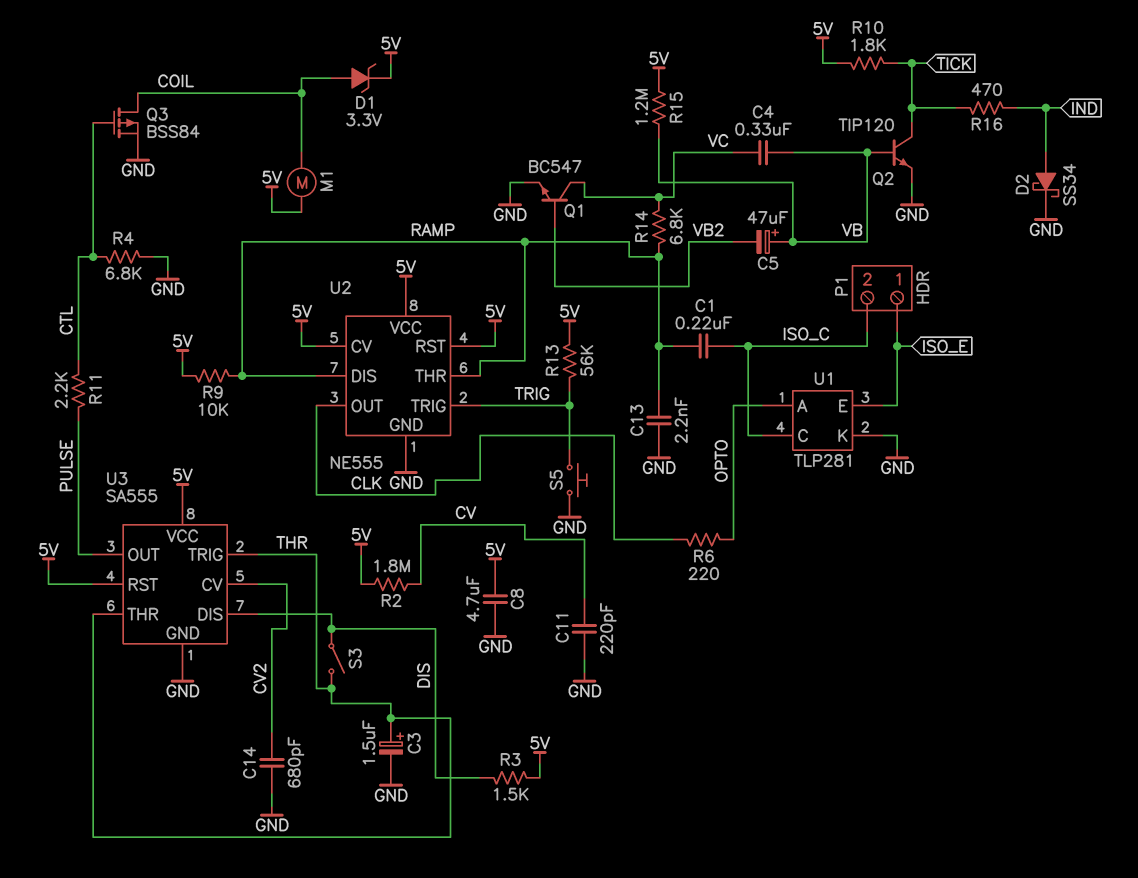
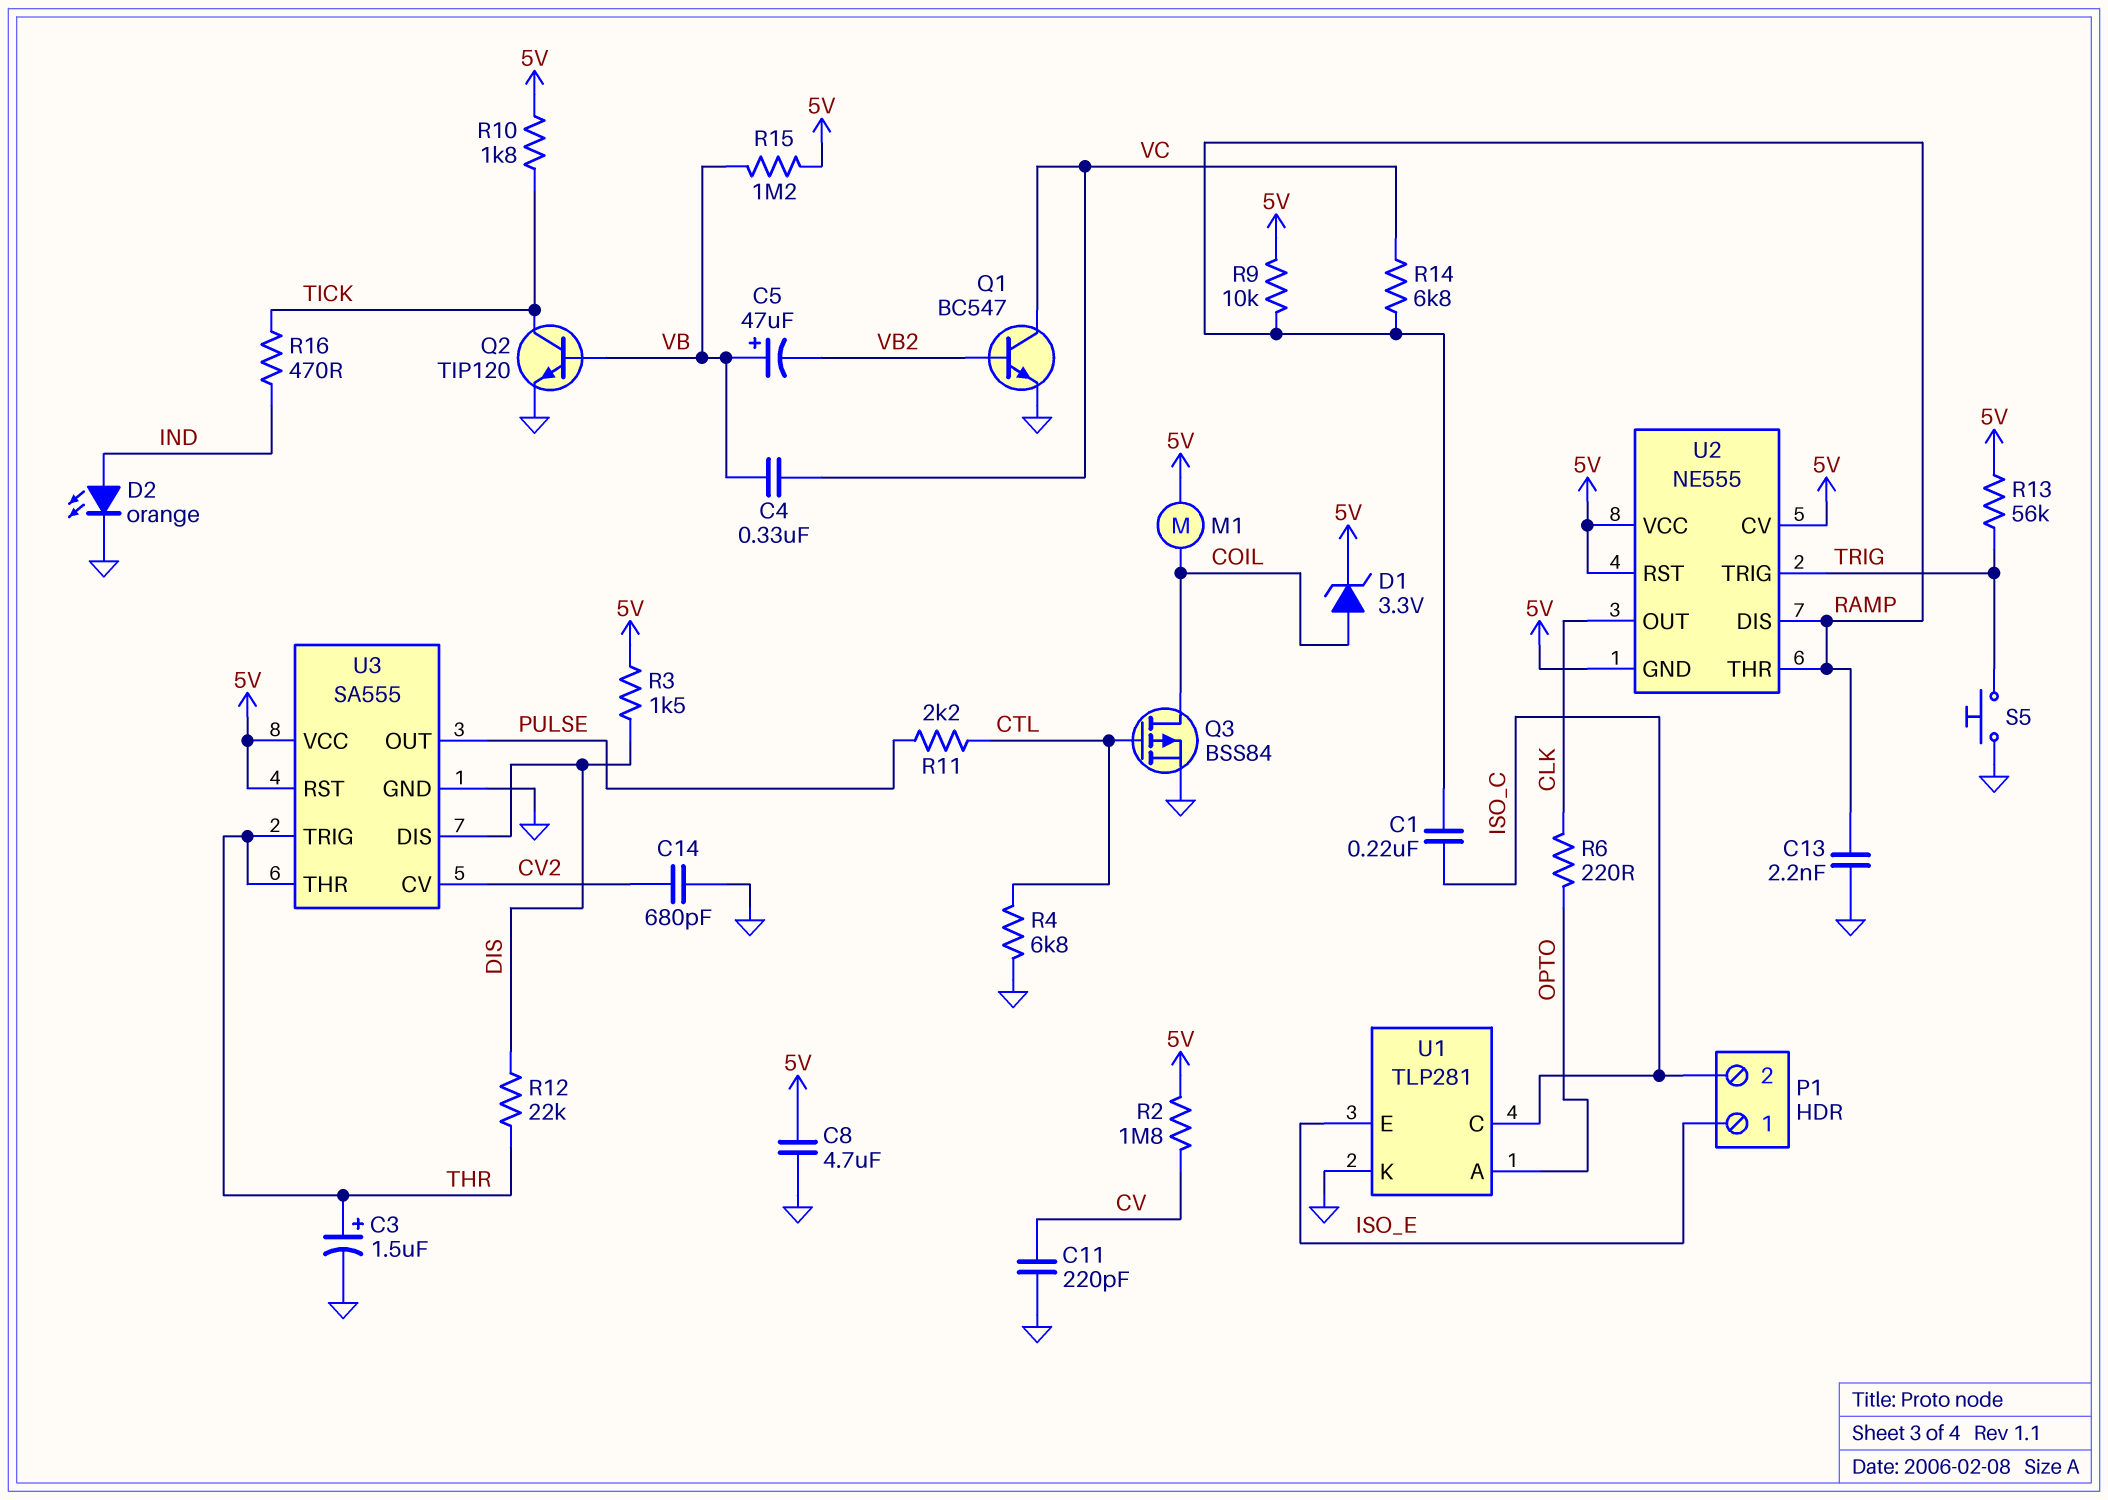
D2: schottky SS34 (A IND, K GND) -> LED orange (A IND, K GND)
R12: none -> 22k (DIS, THR)
S3: switch (DIS, THR) -> none
U2 pin GND: GND -> 5V

